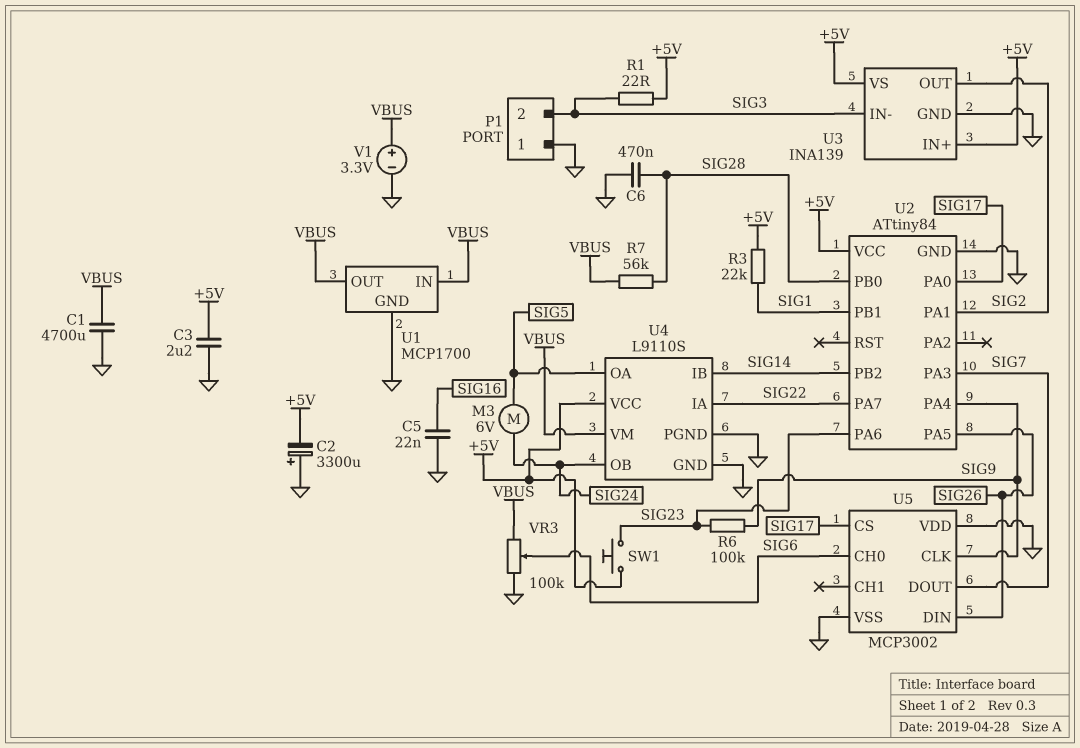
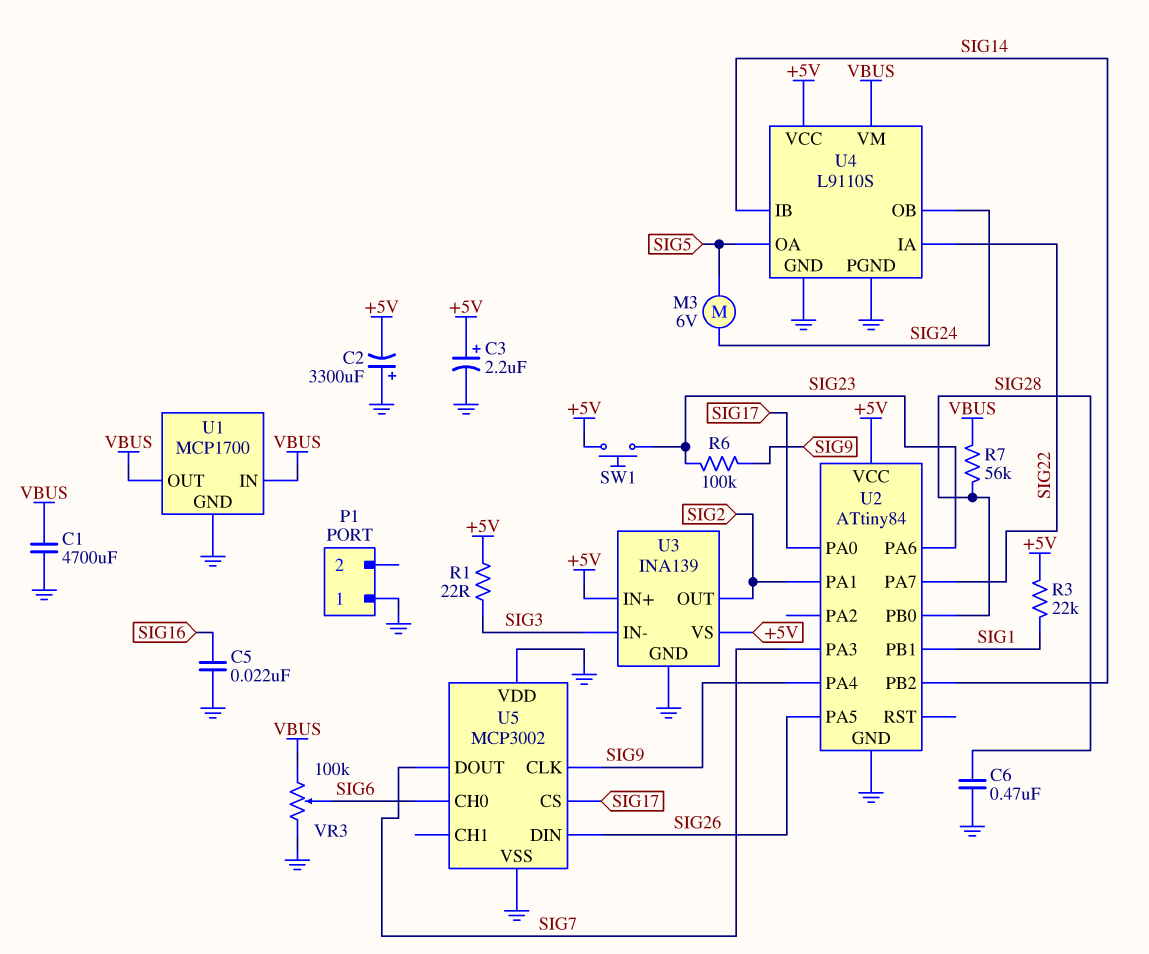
C3: 2.2uF (+5V, GND) -> 2.2uF (plus +5V, minus GND)
P1 pin 2: SIG3 -> none
V1: 3.3V (plus VBUS, minus GND) -> none

